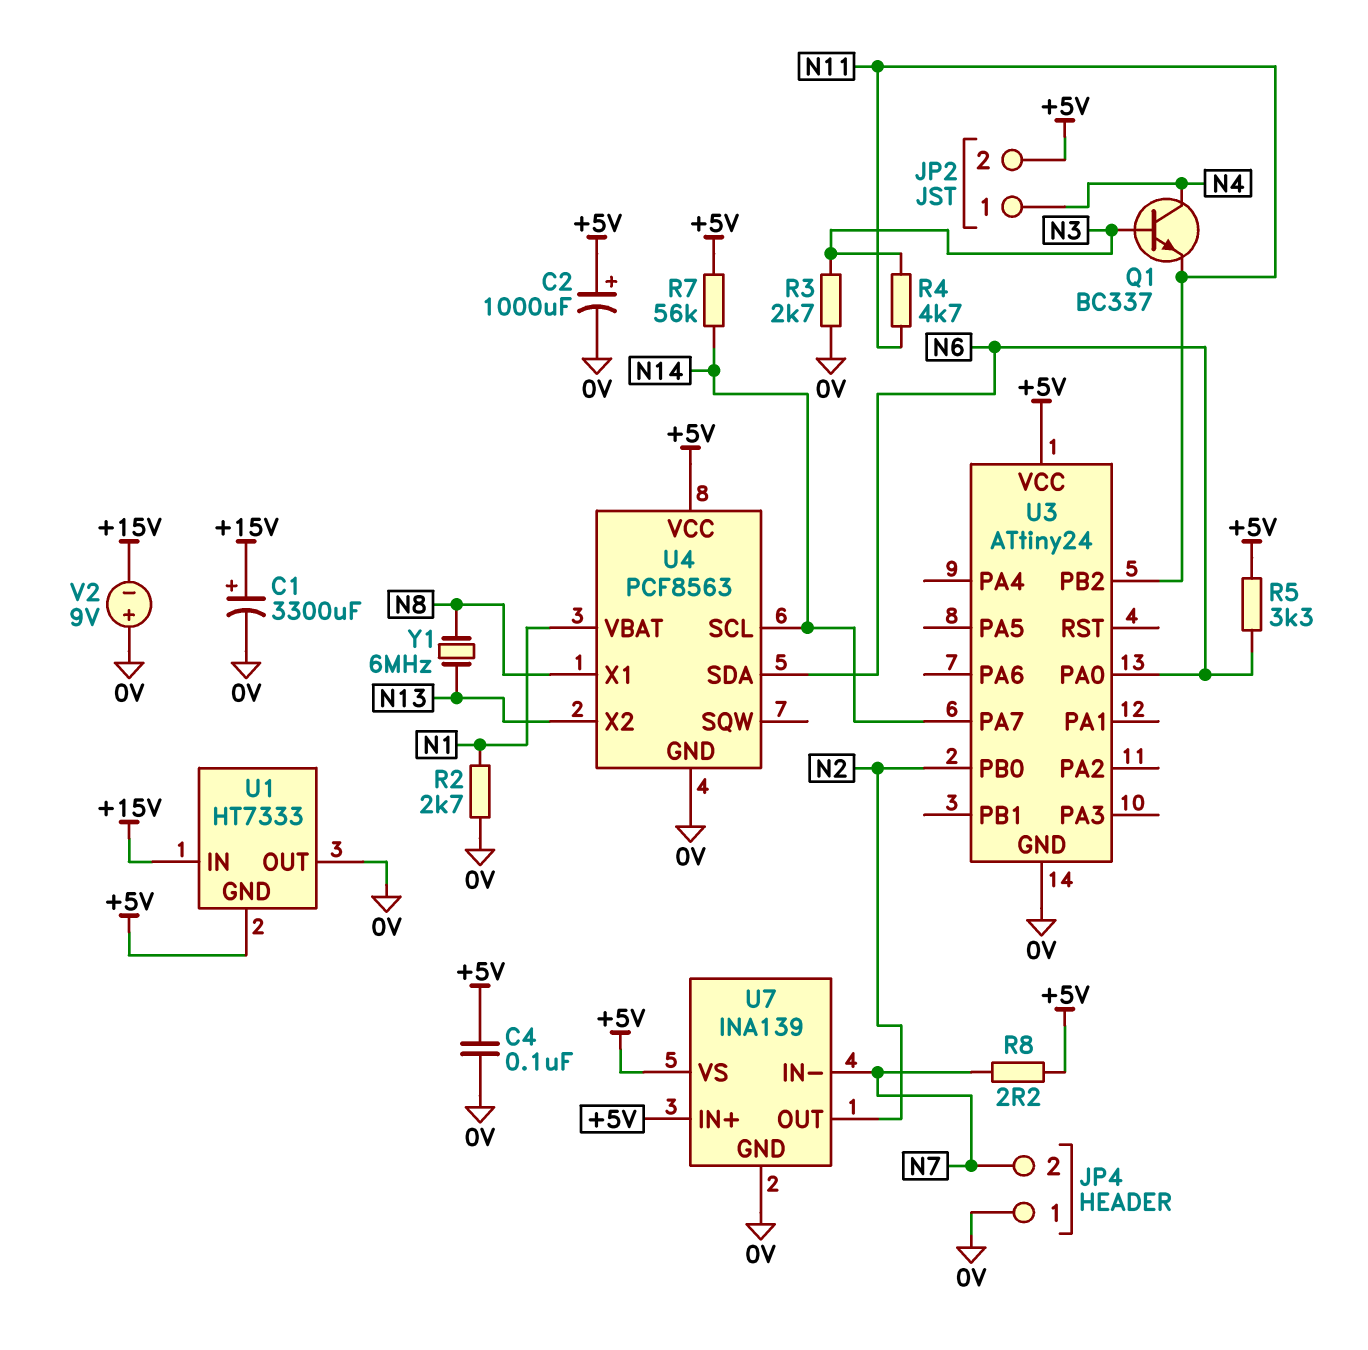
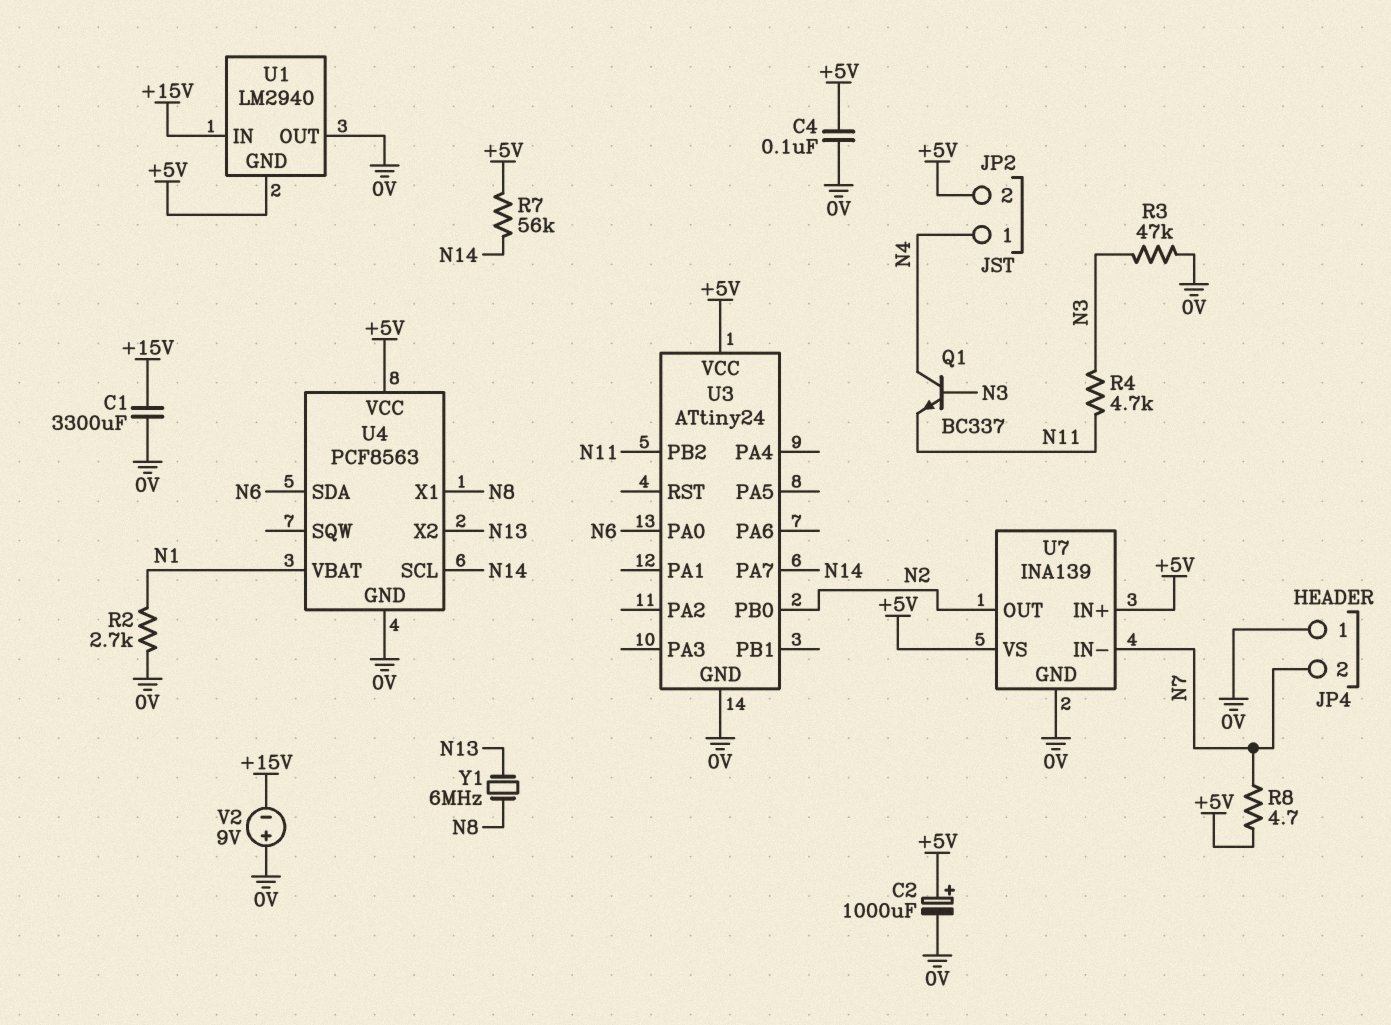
C1: 3300uF (plus +15V, minus 0V) -> 3300uF (+15V, 0V)
R3: 2.7k (0V, N3) -> 47k (0V, N3)
R5: 3.3k (+5V, N6) -> none
R8: 2.2 (+5V, N7) -> 4.7 (+5V, N7)
U1: HT7333 -> LM2940

